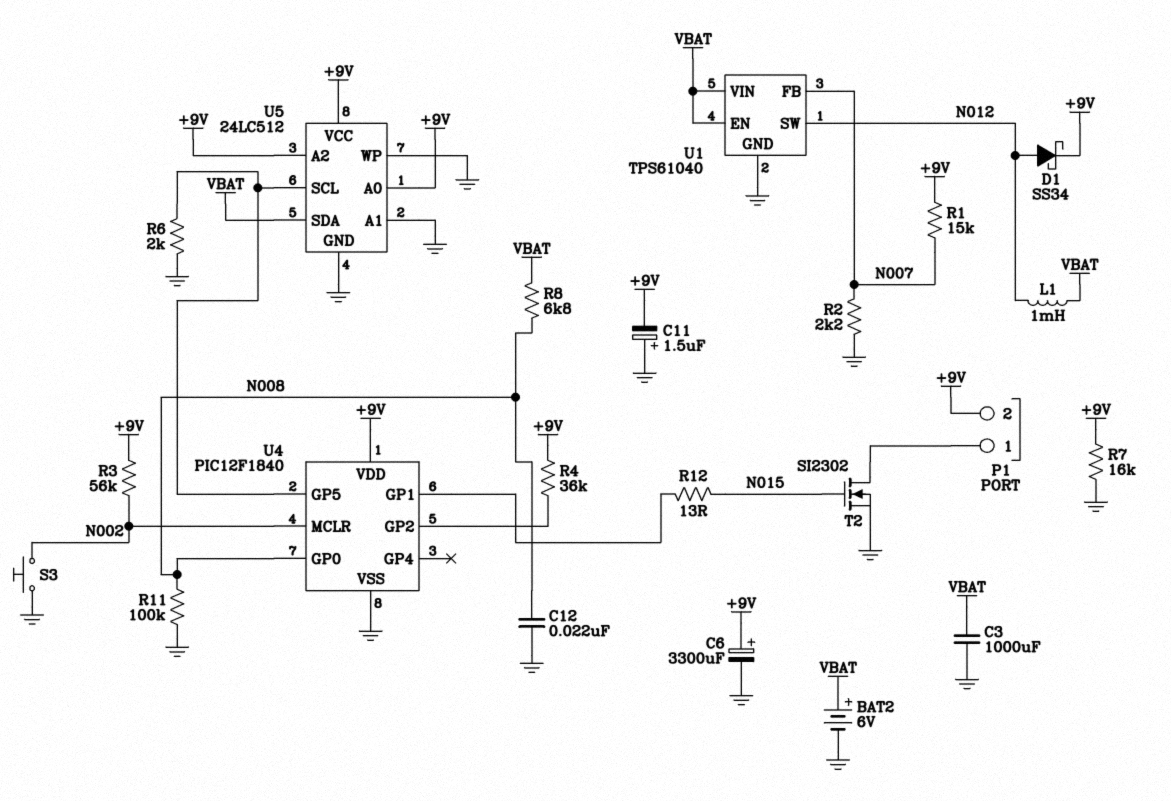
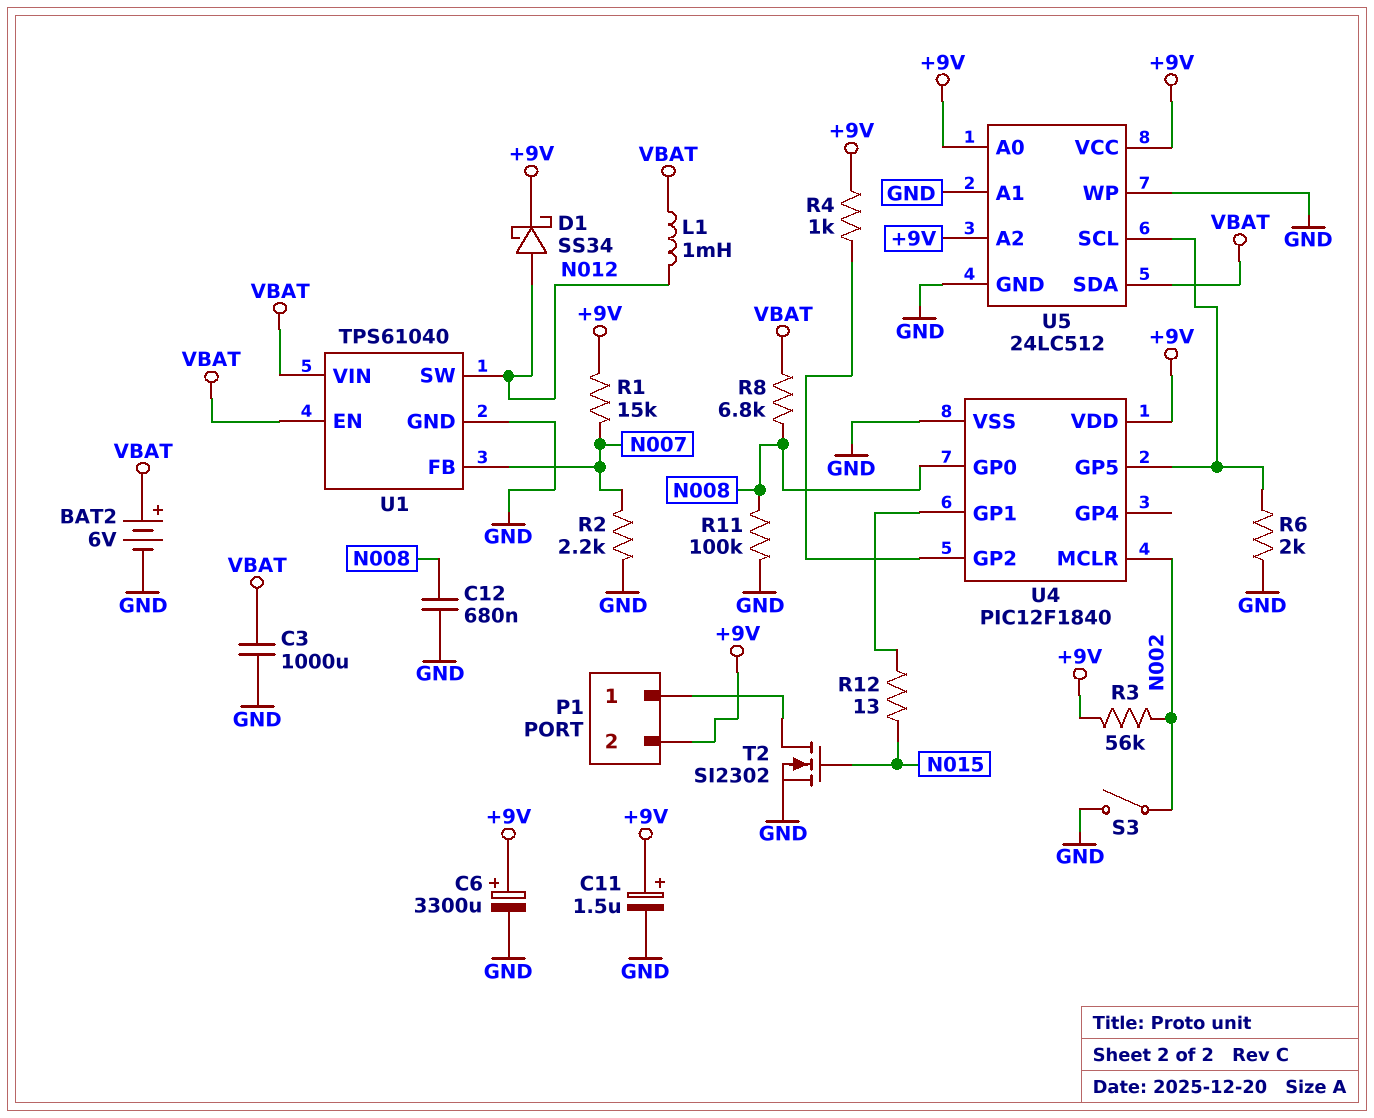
C11: 1.5uF (plus GND, minus +9V) -> 1.5uF (plus +9V, minus GND)
C12: 22nF (GND, N008) -> 680nF (GND, N008)
R4: 36k (+9V, U4/GP2) -> 1k (+9V, U4/GP2)
R7: 16k (+9V, GND) -> none
S3: button (GND, N002) -> switch (GND, N002)

